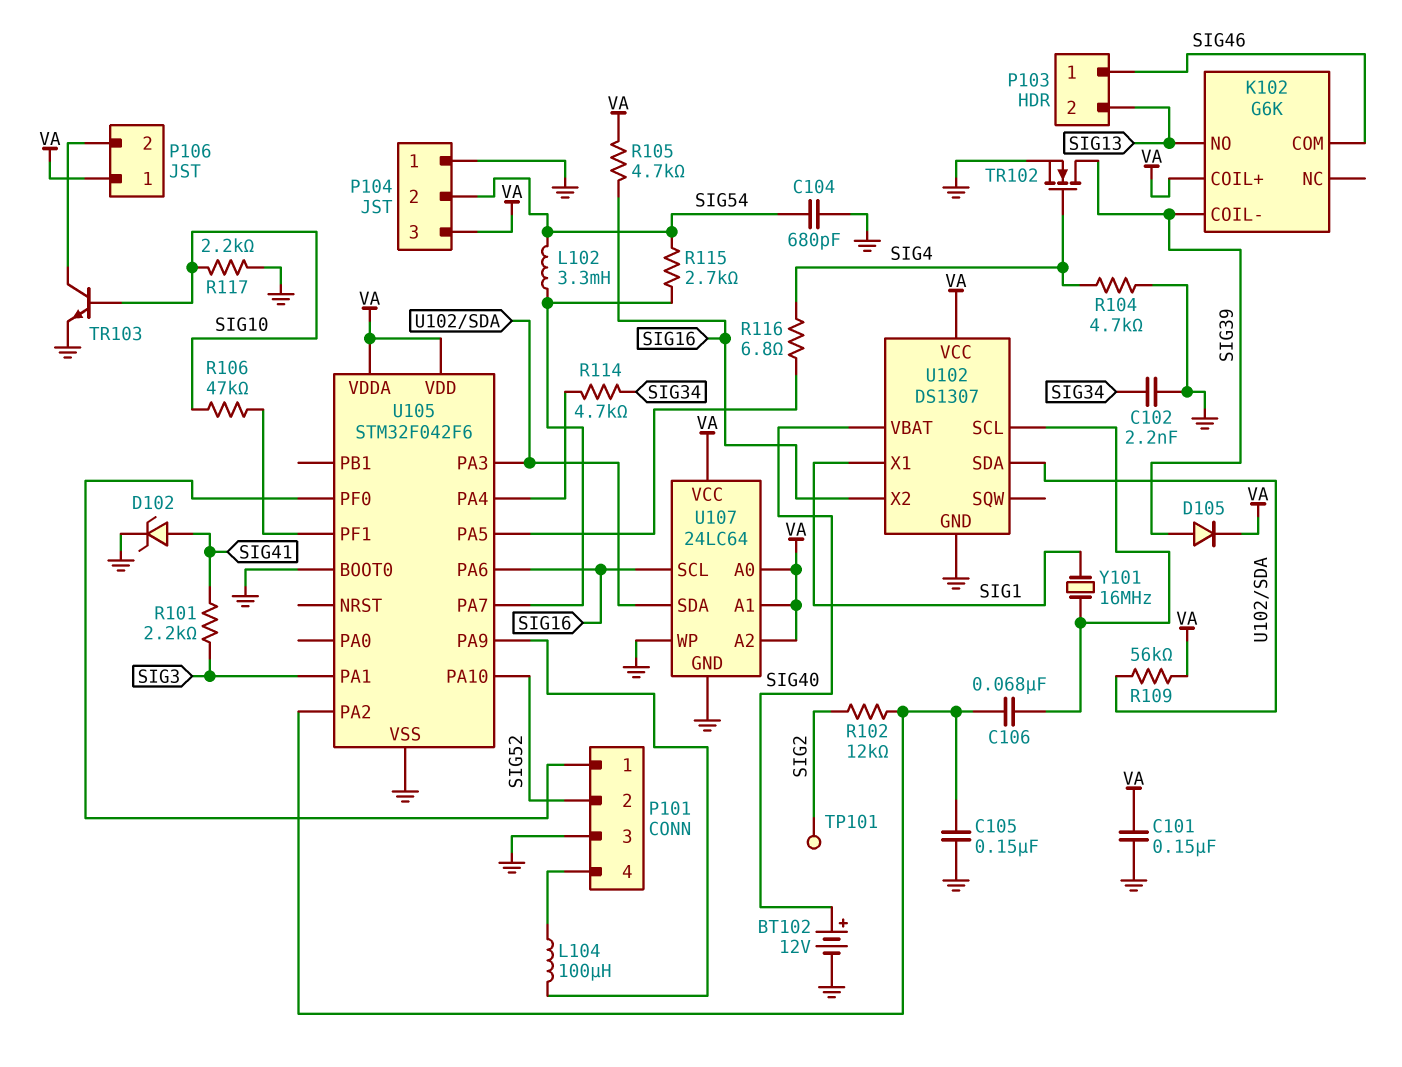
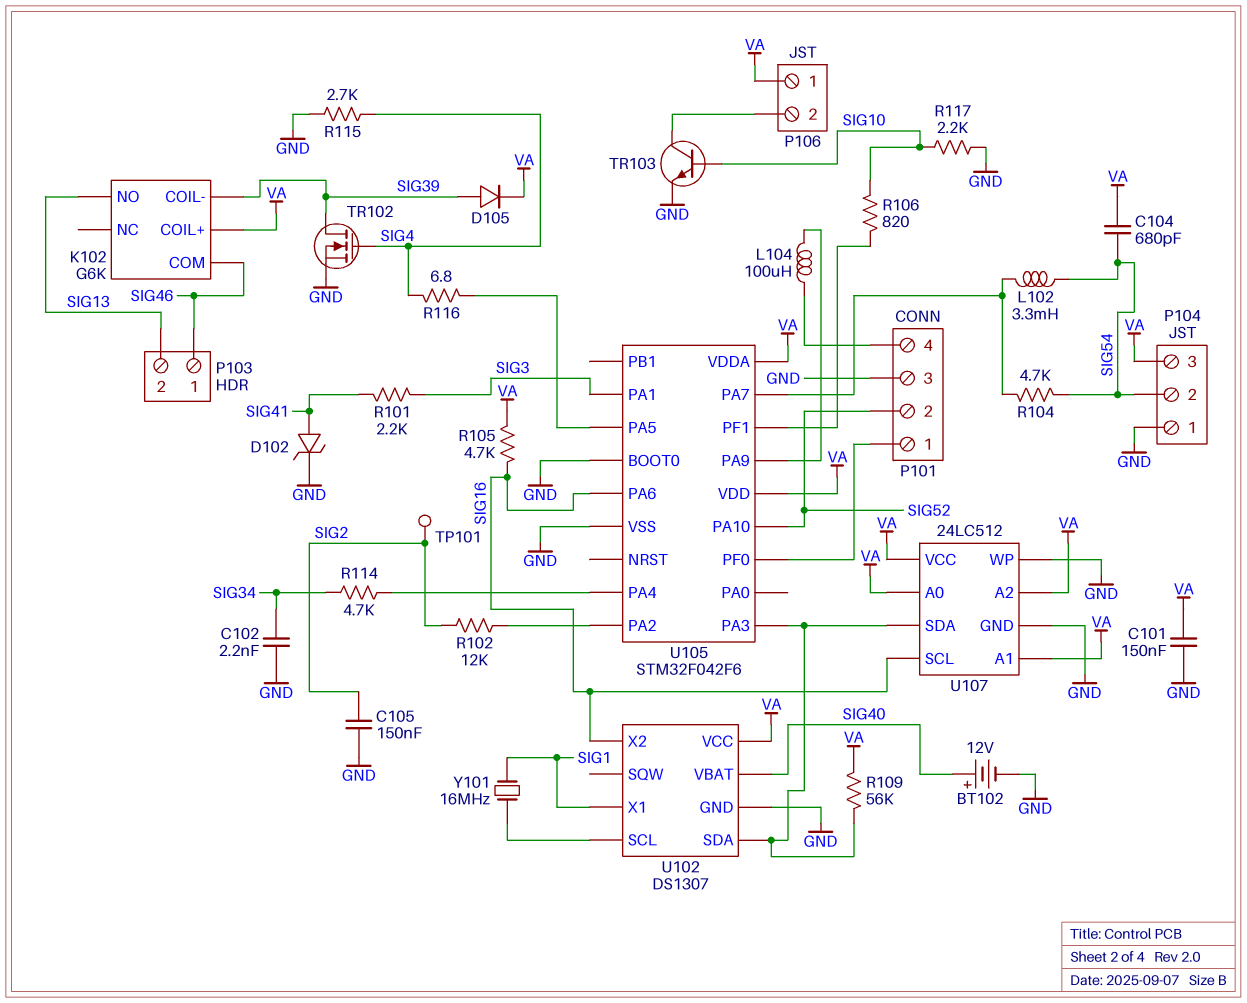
C104: 680pF (GND, SIG54) -> 680pF (SIG54, VA)
C105: 150nF (GND, U105/PA2) -> 150nF (GND, SIG2)
C106: 68nF (U102/SCL, U105/PA2) -> none
R104: 4.7k (GND, SIG4) -> 4.7k (SIG54, U105/PA7)
R106: 47k (SIG10, U105/PF1) -> 820 (SIG10, U105/PF1)
R115: 2.7k (SIG54, U105/PA7) -> 2.7k (GND, SIG4)
U107: 24LC64 -> 24LC512

